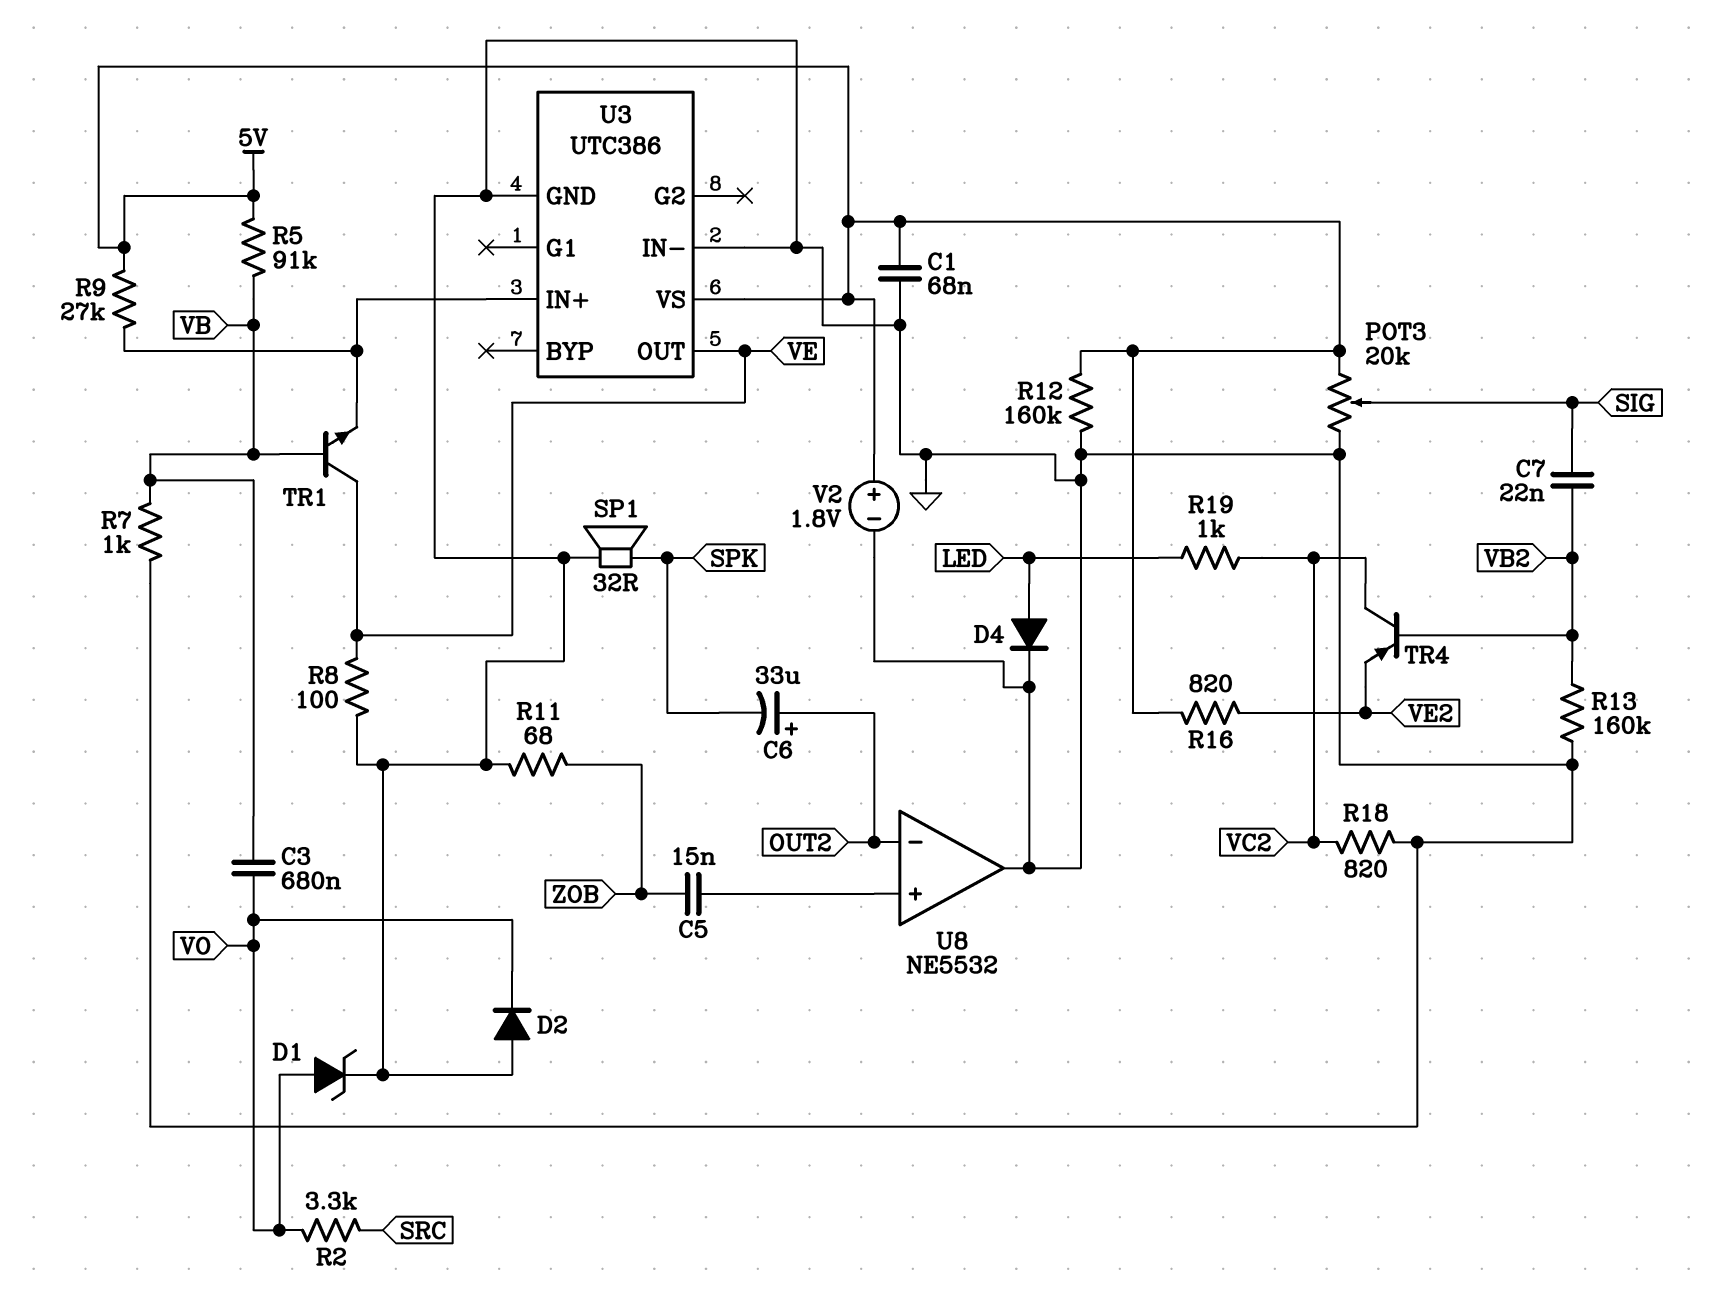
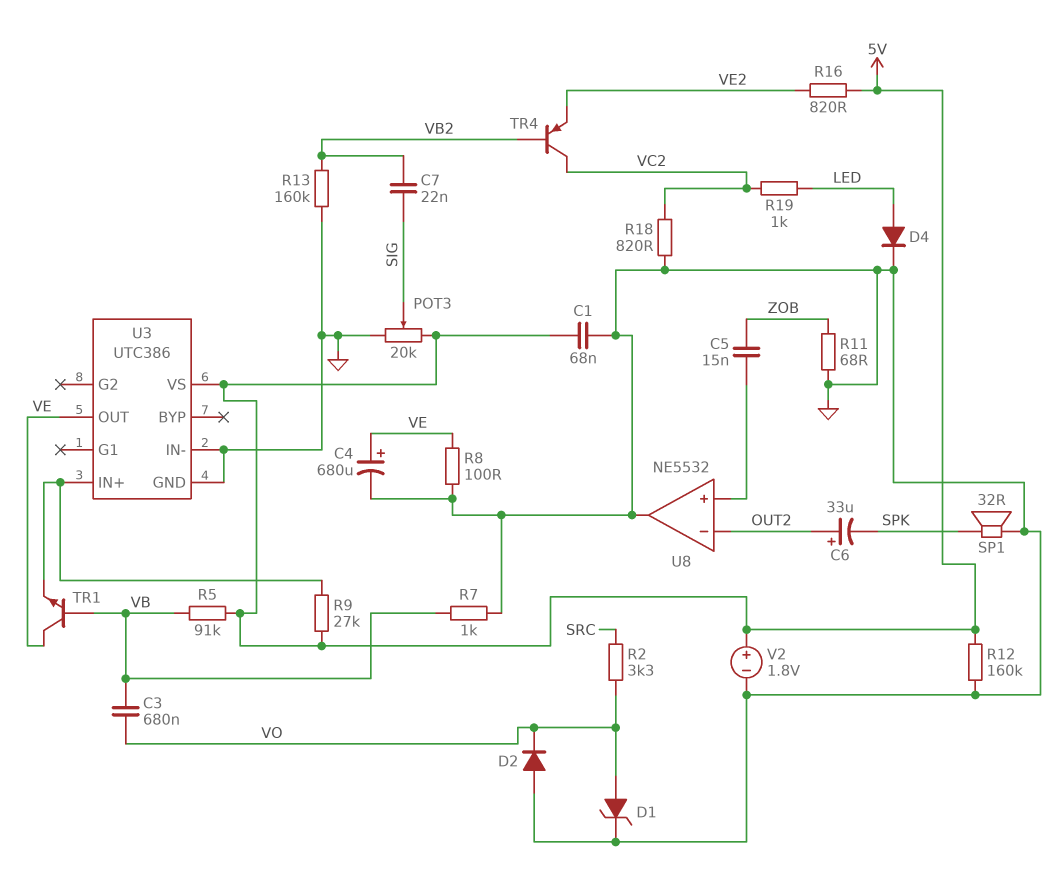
C4: none -> 680uF (plus VE, minus GND)

